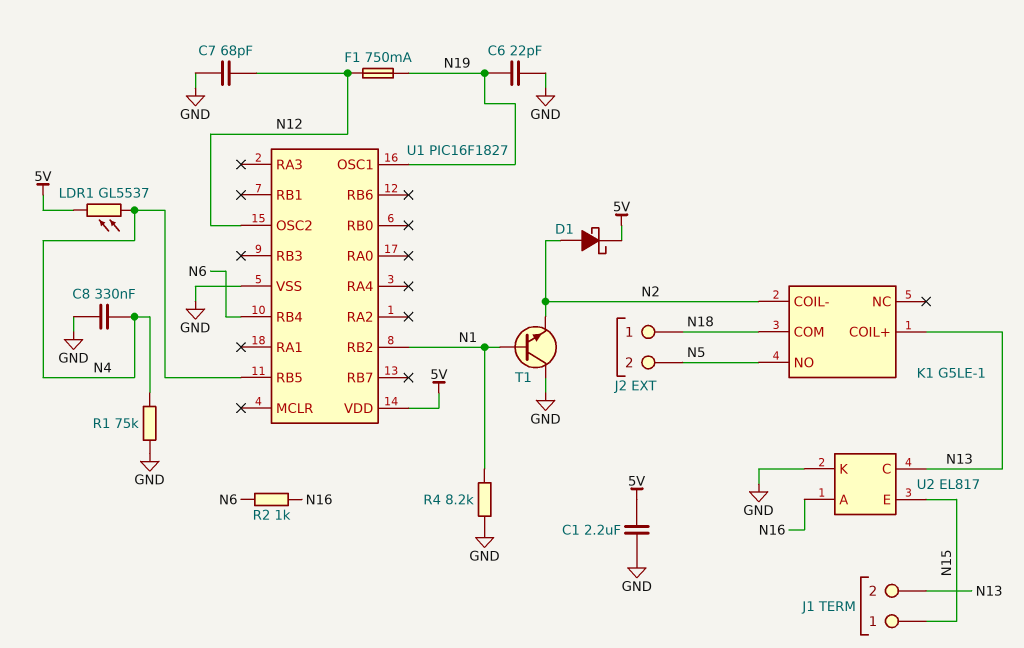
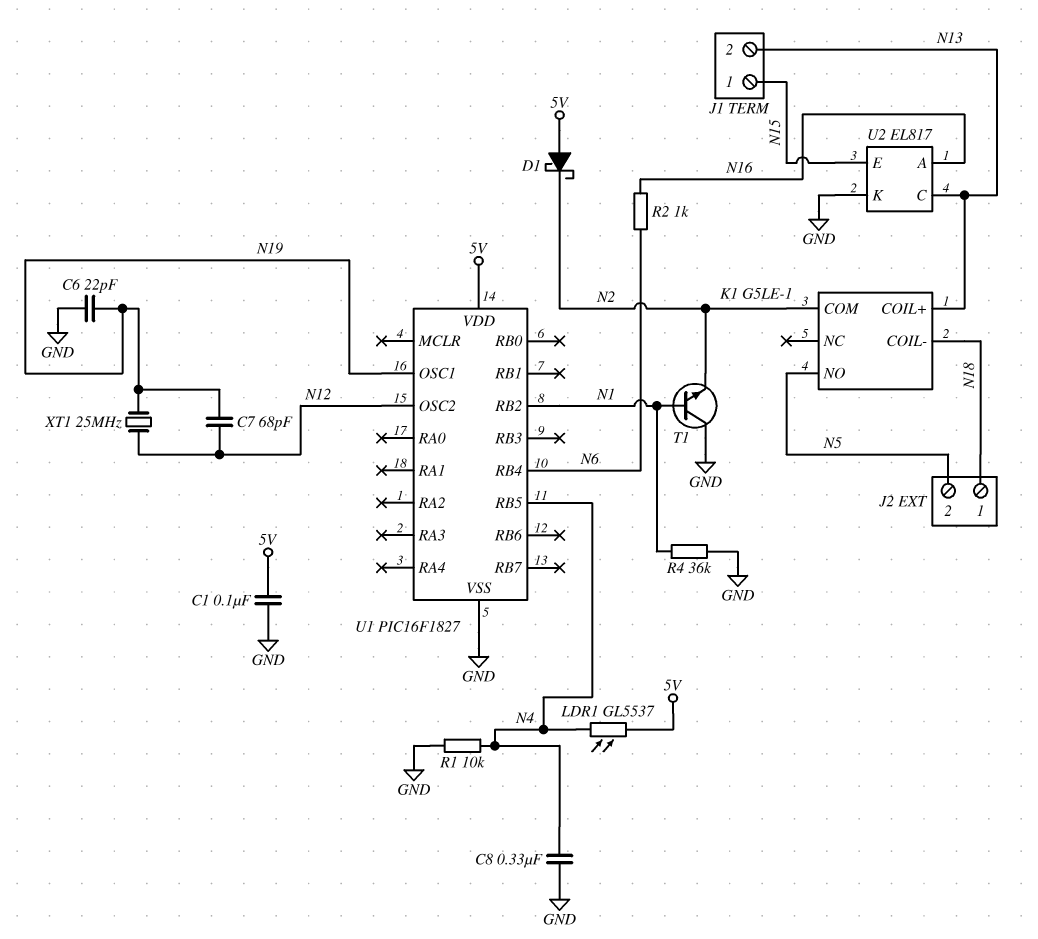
C1: 2.2uF (5V, GND) -> 100nF (5V, GND)
C7: 68pF (GND, N12) -> 68pF (N12, N19)
D1: schottky (A N2, K 5V) -> schottky (A 5V, K N2)
F1: 750mA (N12, N19) -> none
K1 pin COIL-: N2 -> N18
K1 pin COM: N18 -> N2
R1: 75k (GND, N4) -> 10k (GND, N4)
R4: 8.2k (GND, N1) -> 36k (GND, N1)
XT1: none -> 25MHz (N12, N19)

